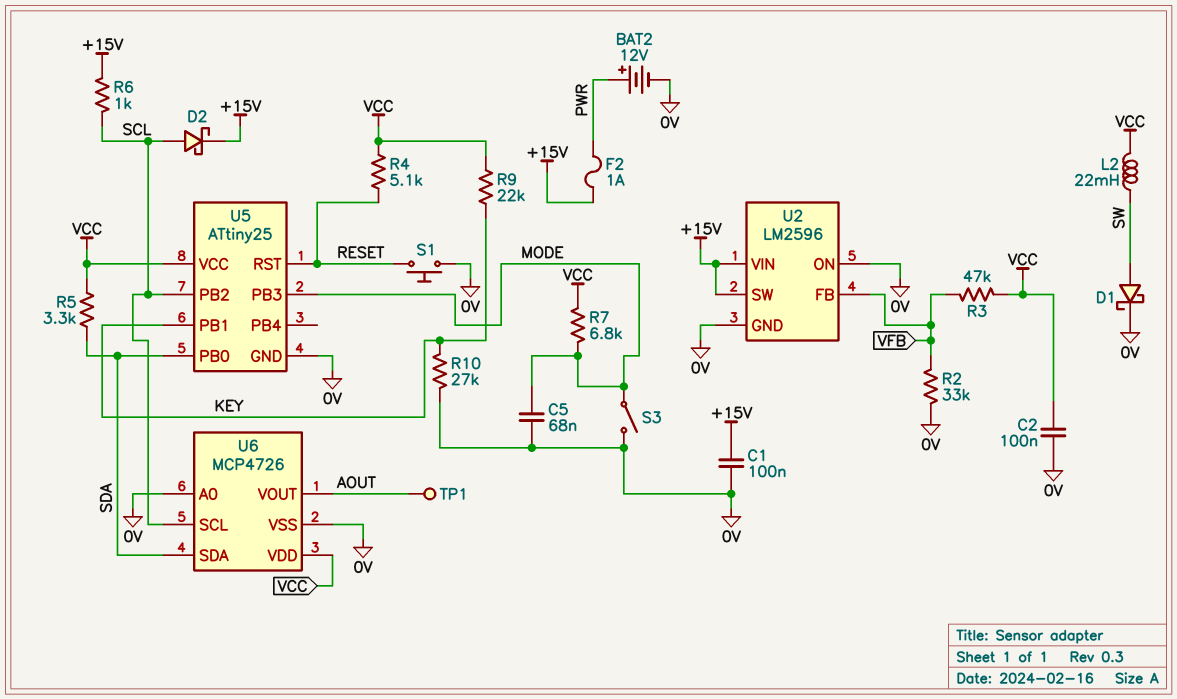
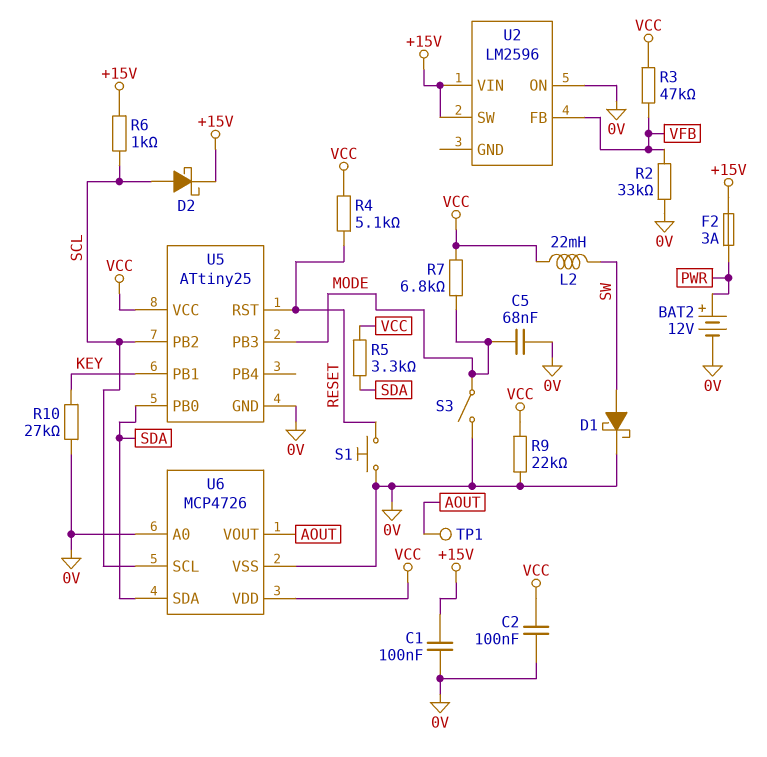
F2: 1A (+15V, PWR) -> 3A (+15V, PWR)
R9: 22k (KEY, VCC) -> 22k (0V, VCC)
U2 pin GND: 0V -> none

